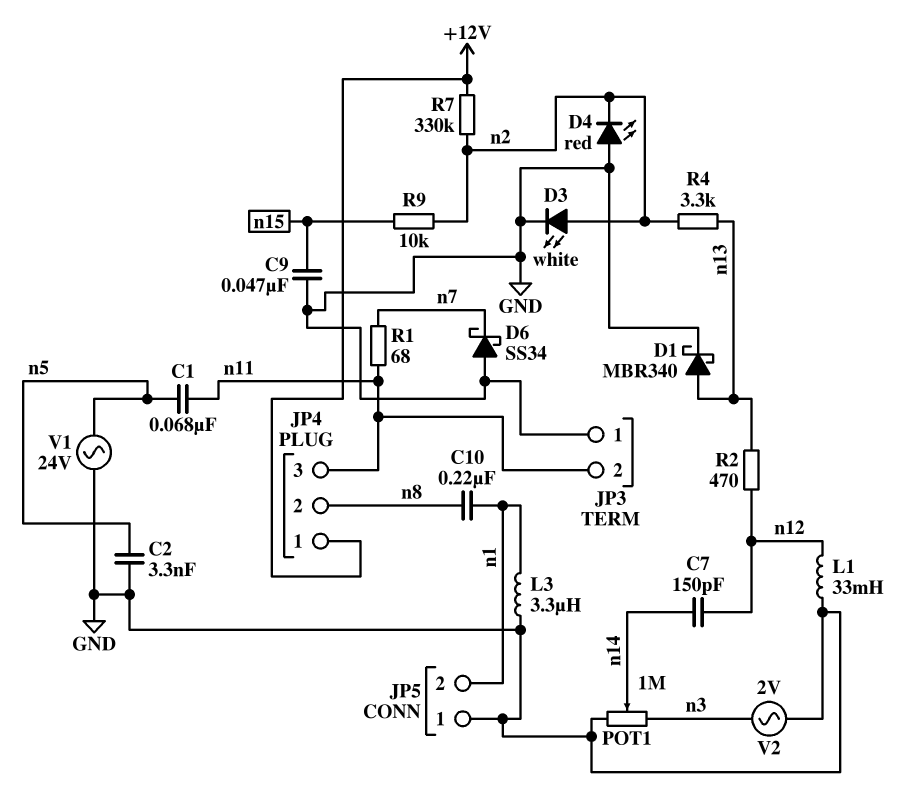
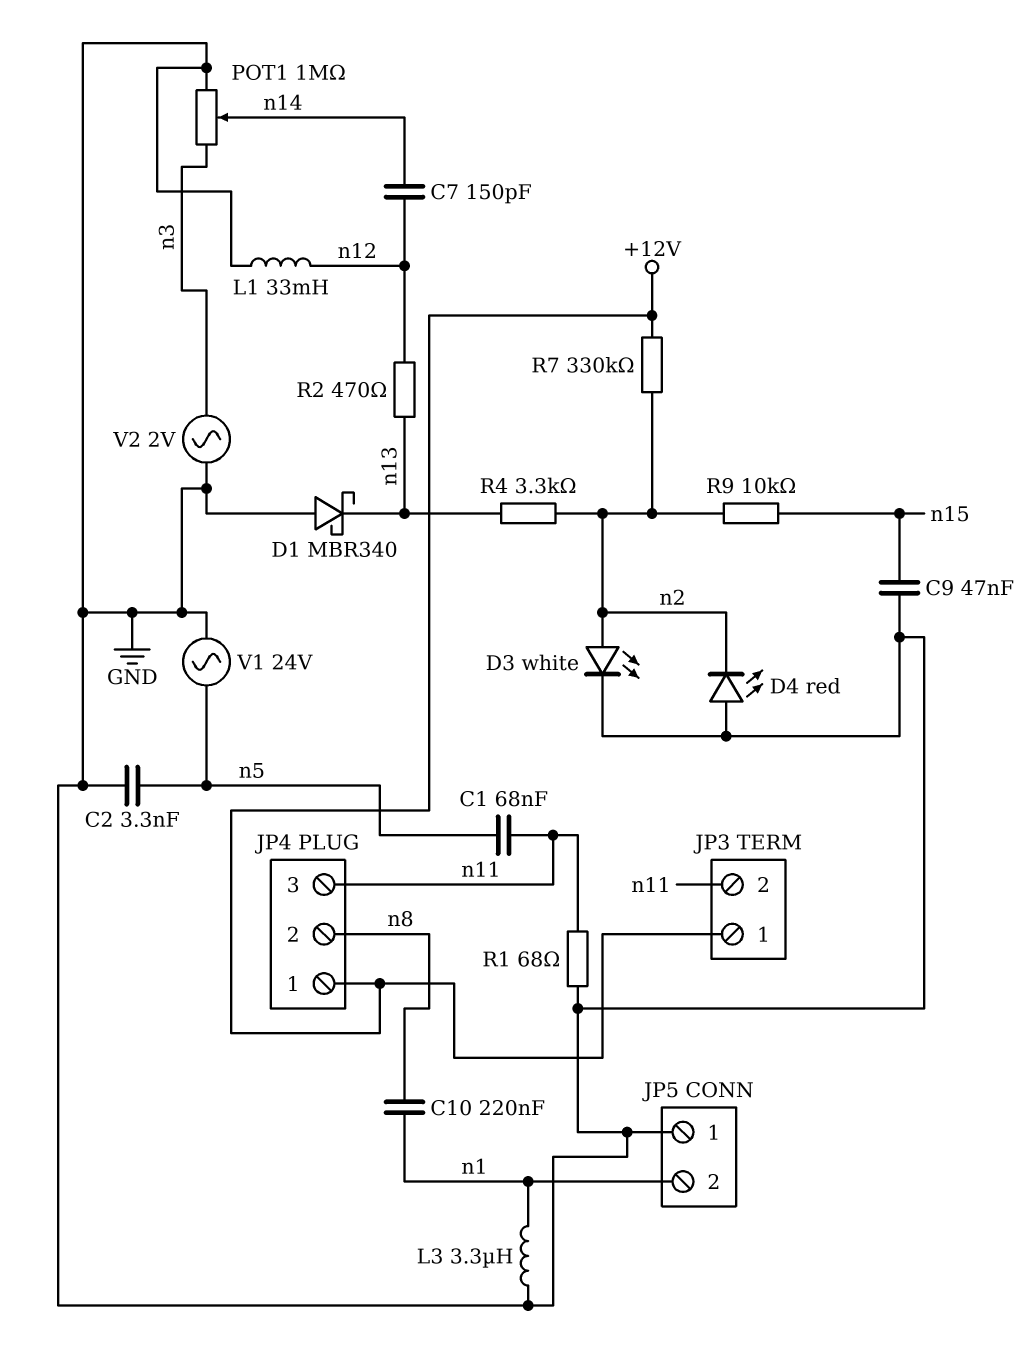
D1: schottky MBR340 (A n13, K GND) -> schottky MBR340 (A GND, K n13)
D6: schottky SS34 (A GND, K n7) -> none
JP3 pin 1: GND -> +12V
R1: 68 (n7, n11) -> 68 (GND, n11)

